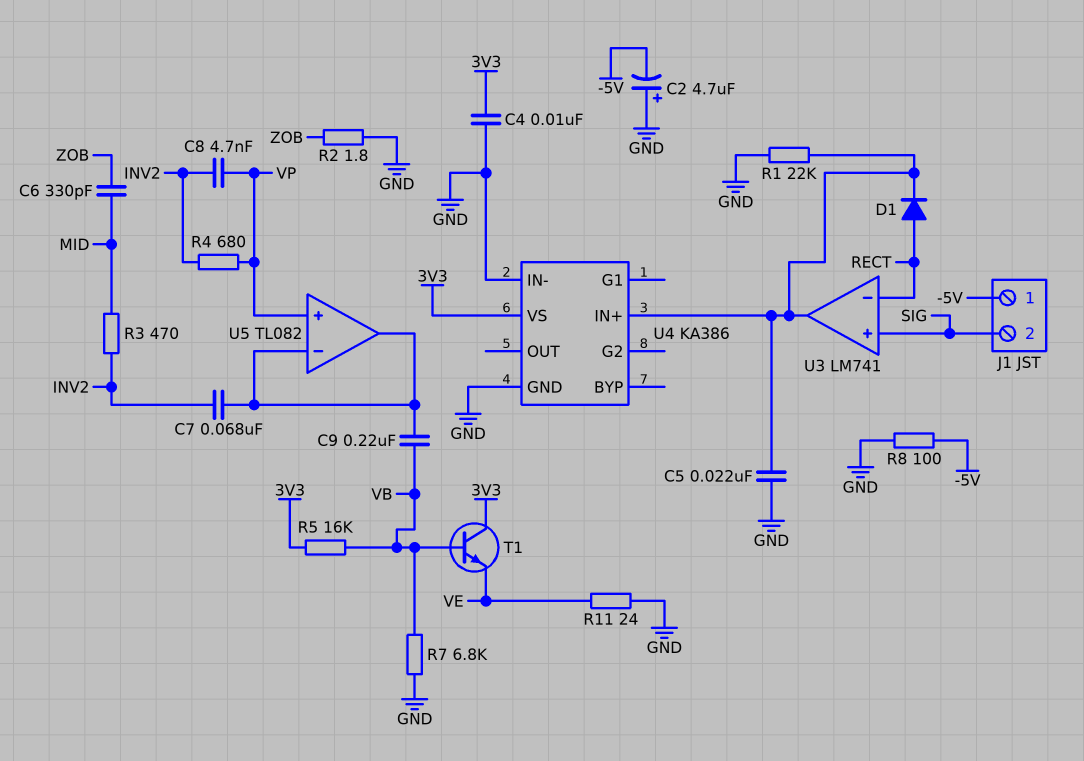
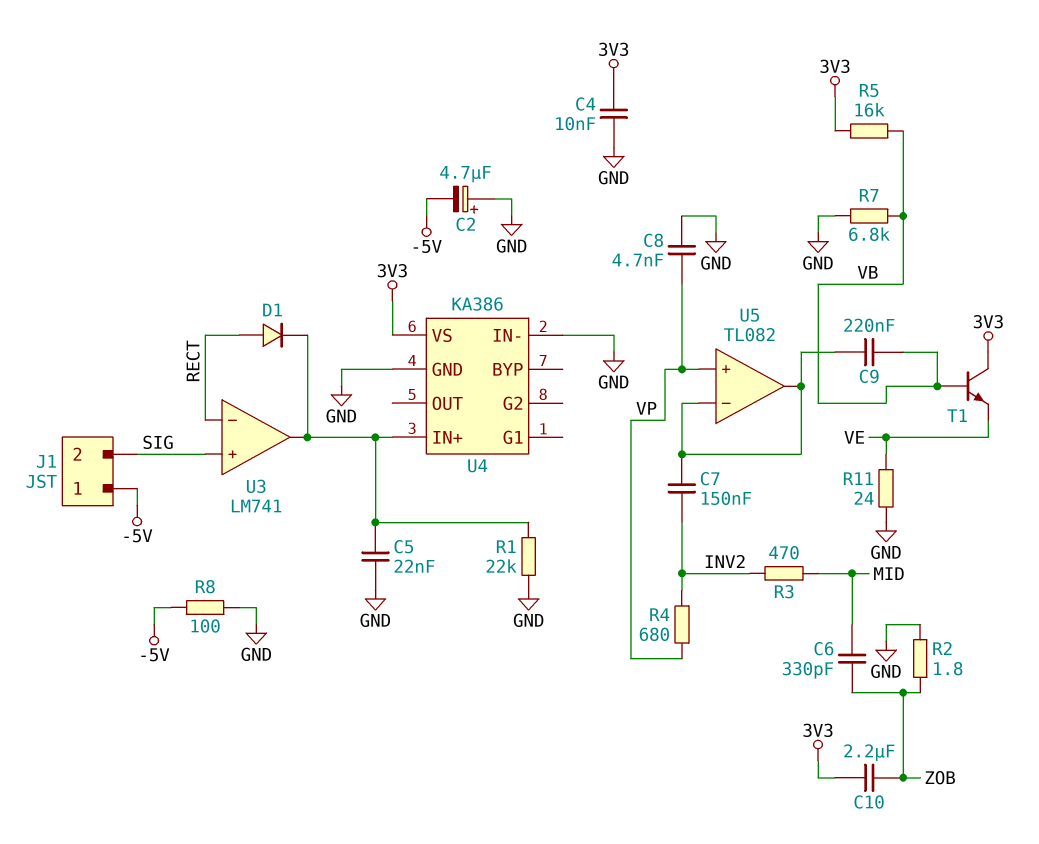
C7: 68nF (INV2, U5/in-) -> 150nF (INV2, U5/in-)
C8: 4.7nF (INV2, VP) -> 4.7nF (GND, VP)
C10: none -> 2.2uF (3V3, ZOB)

